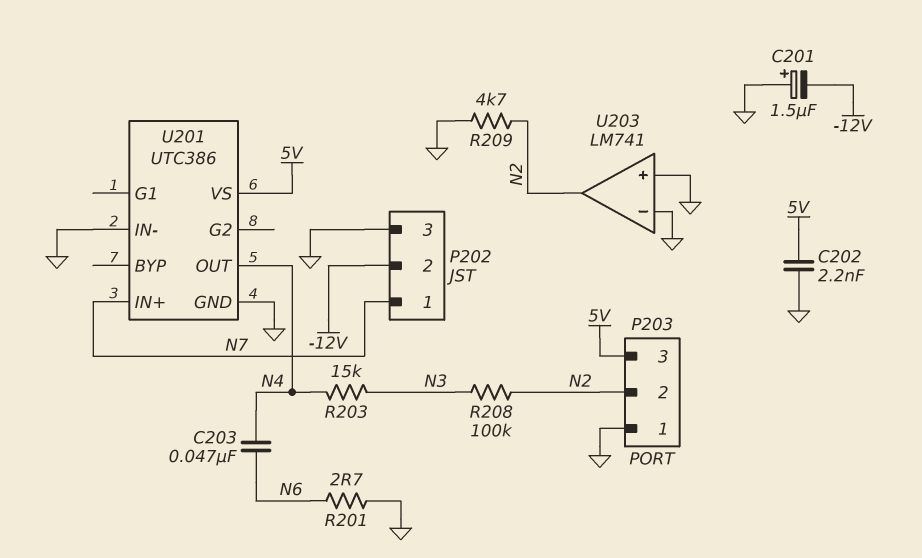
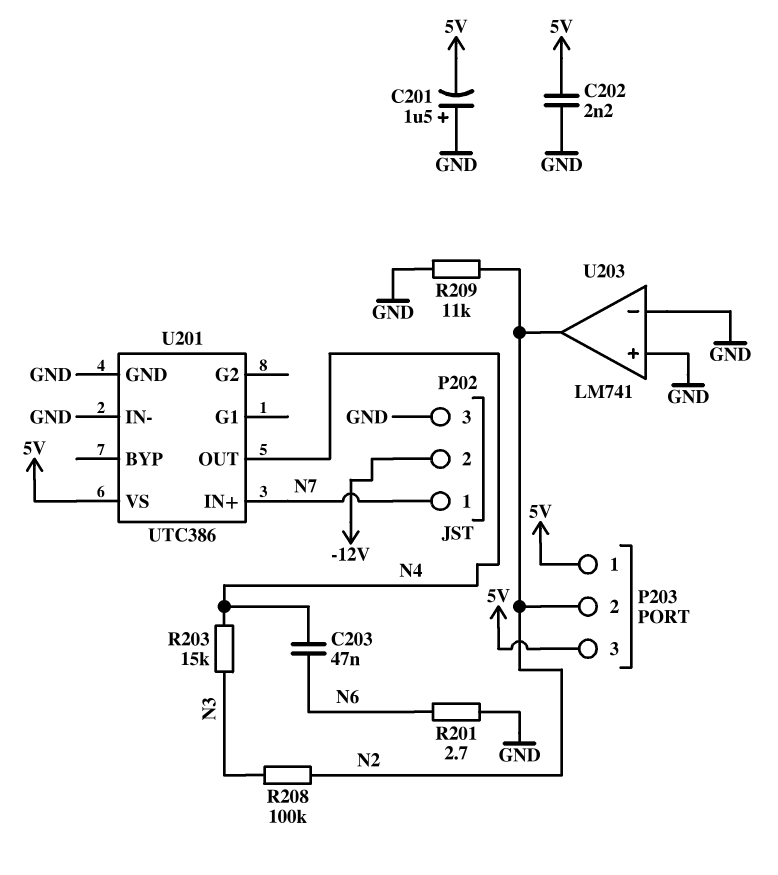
C201: 1.5uF (plus GND, minus -12V) -> 1.5uF (plus GND, minus 5V)
P203 pin 1: GND -> 5V
R209: 4.7k (GND, N2) -> 11k (GND, N2)

